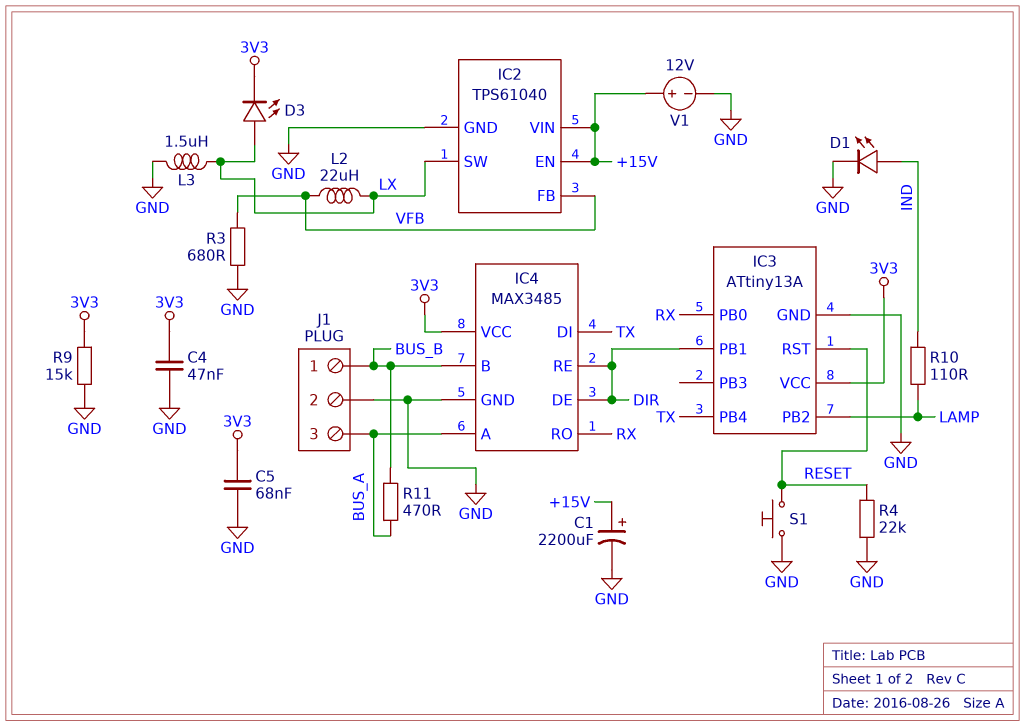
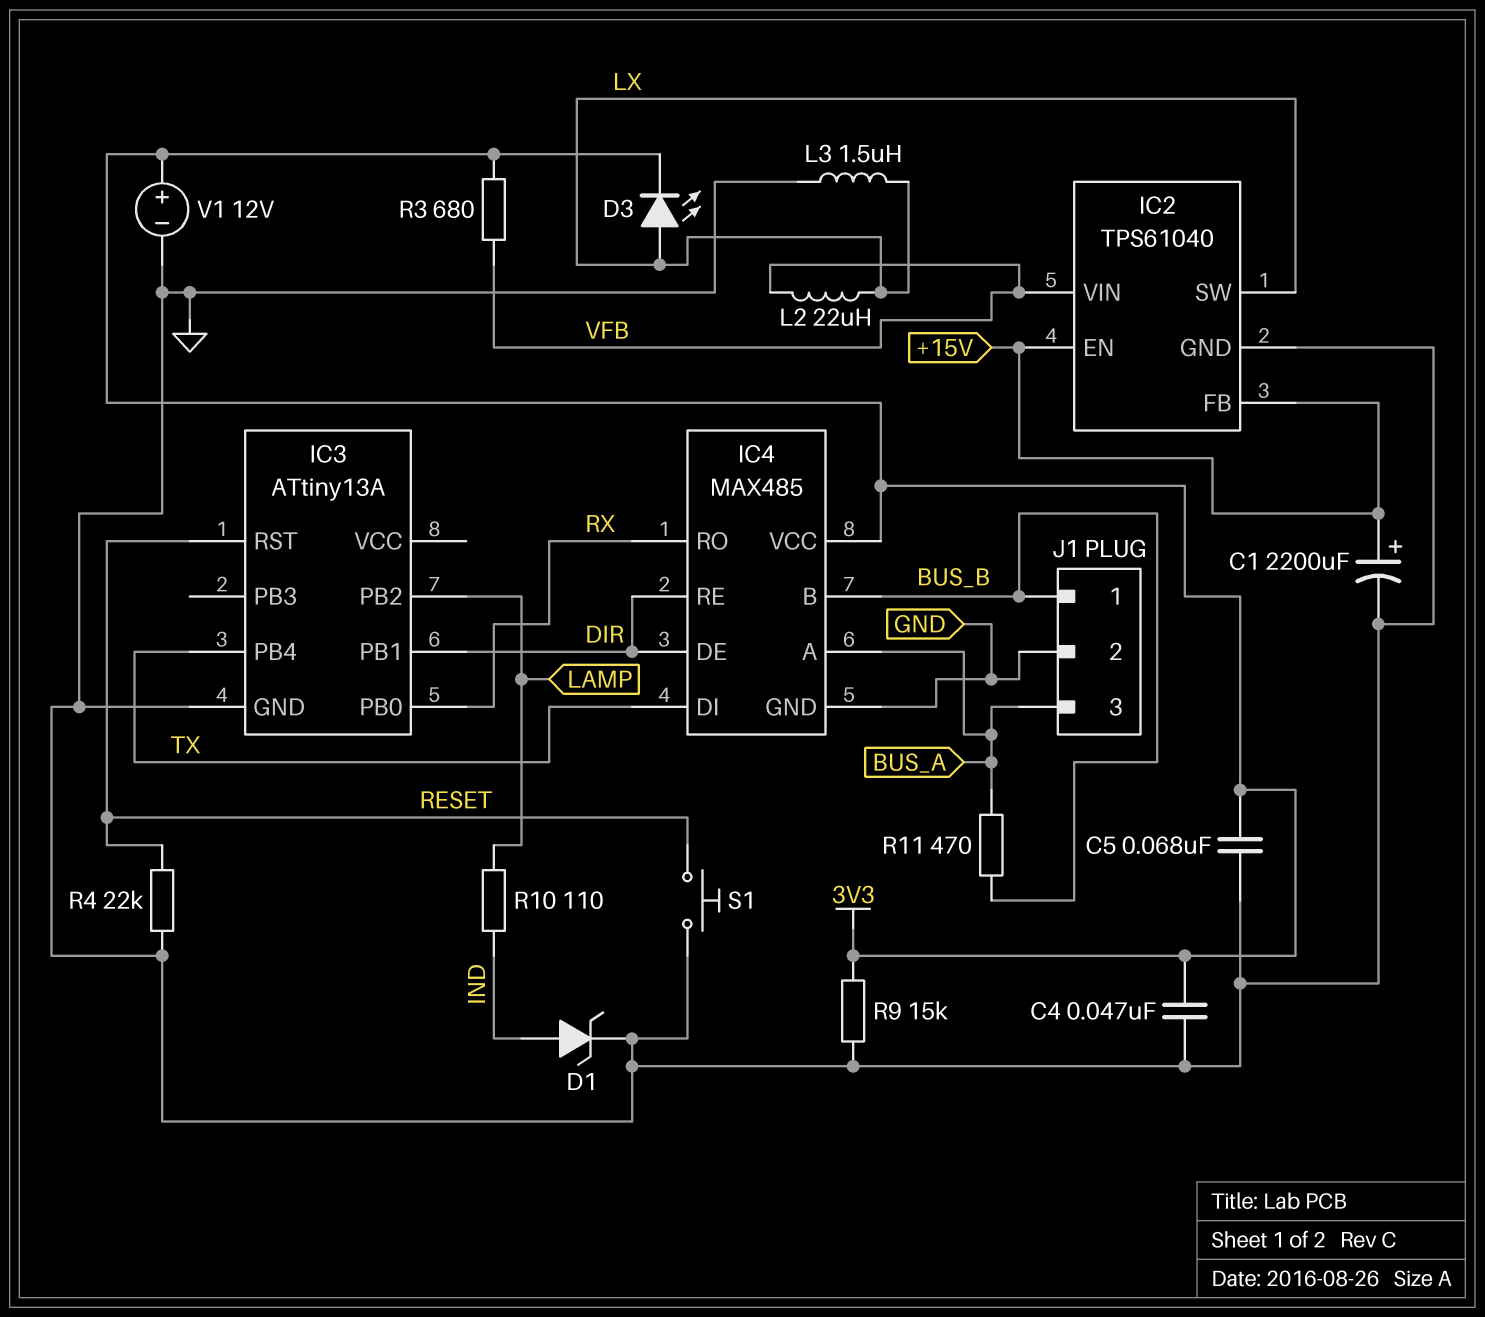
D1: LED (A IND, K GND) -> zener (A IND, K GND)
IC2 pin FB: VFB -> +15V
IC2 pin VIN: +15V -> VFB
IC3 pin VCC: 3V3 -> none
IC4: MAX3485 -> MAX485
R3: 680 (GND, VFB) -> 680 (3V3, VFB)
V1: 12V (plus +15V, minus GND) -> 12V (plus 3V3, minus GND)

